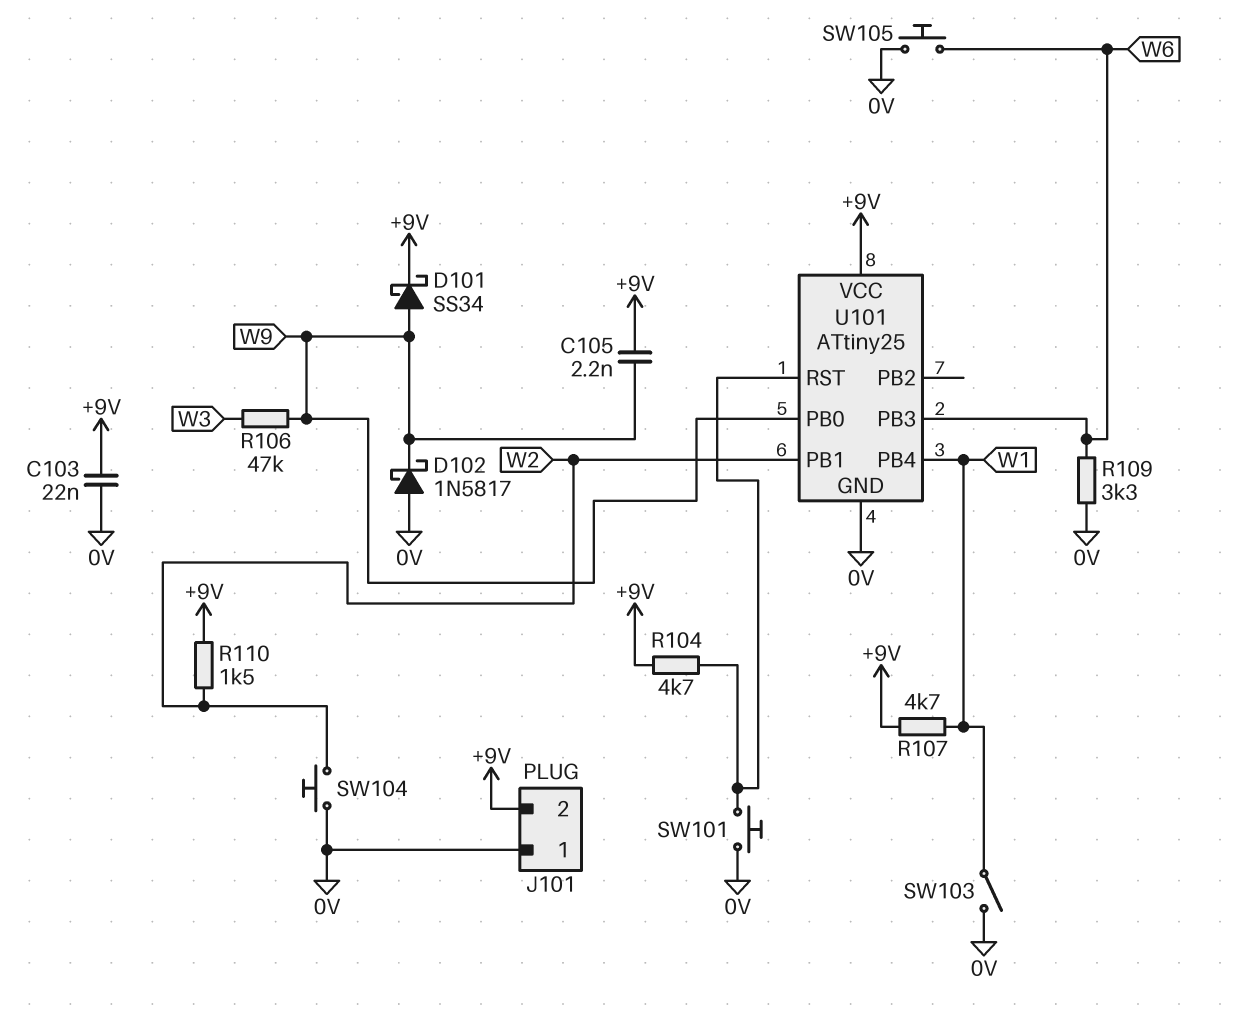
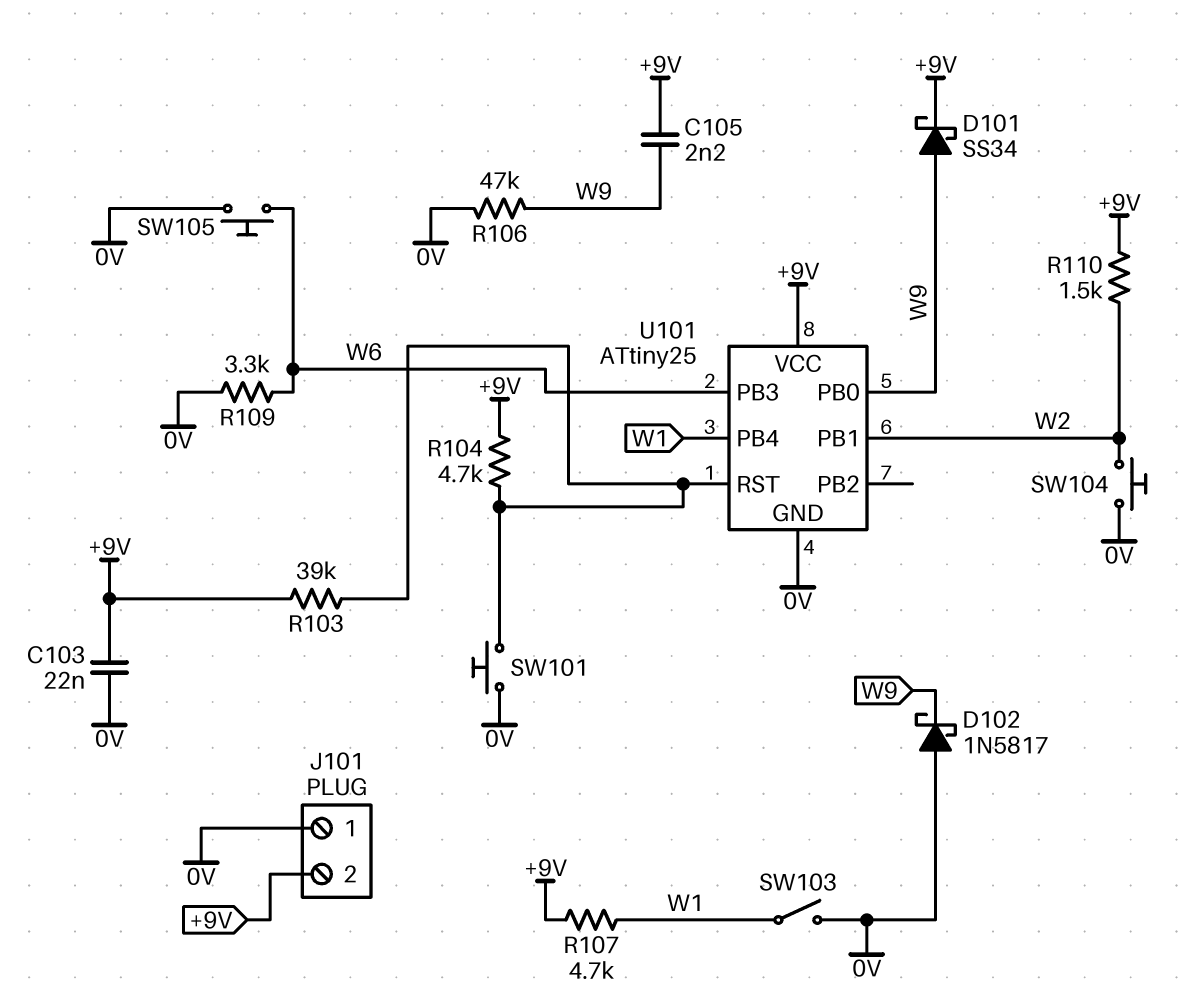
R103: none -> 39k (+9V, U101/RST)
R106: 47k (W3, W9) -> 47k (0V, W9)

